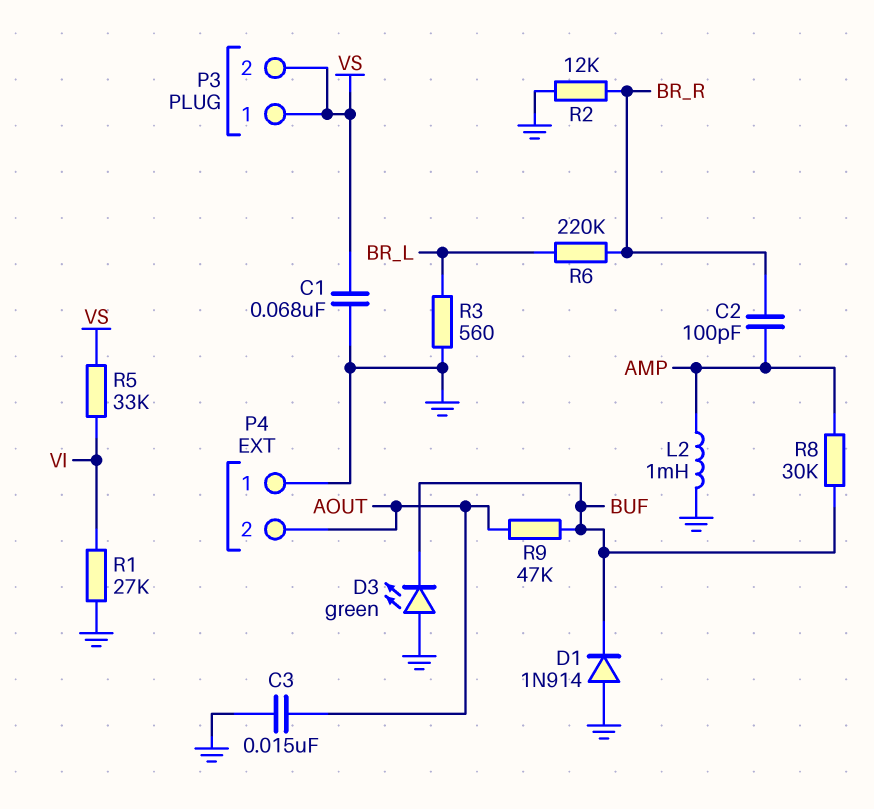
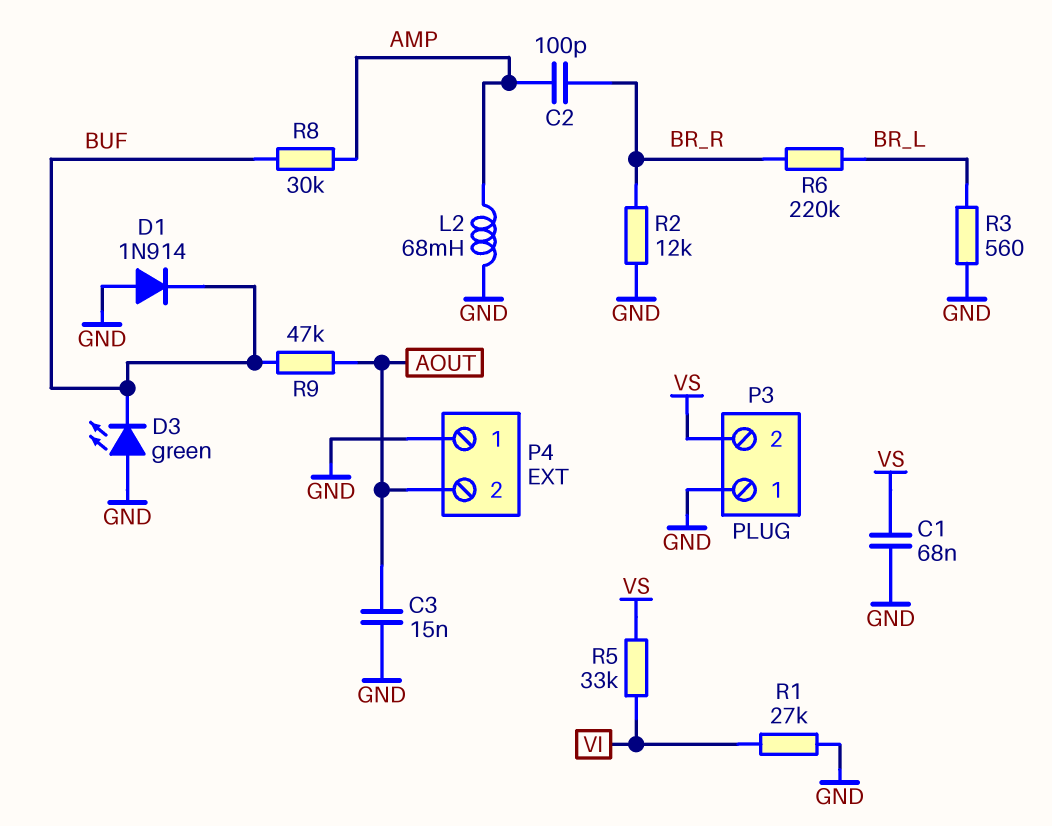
L2: 1mH (AMP, GND) -> 68mH (AMP, GND)
P3 pin 1: VS -> GND

